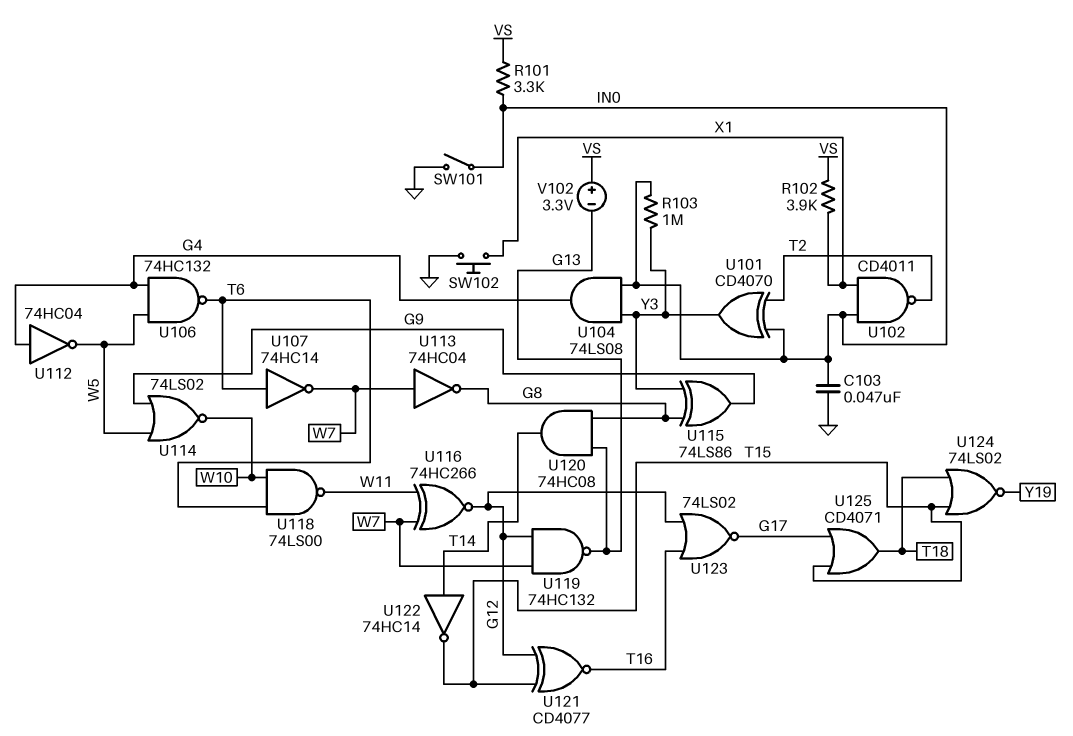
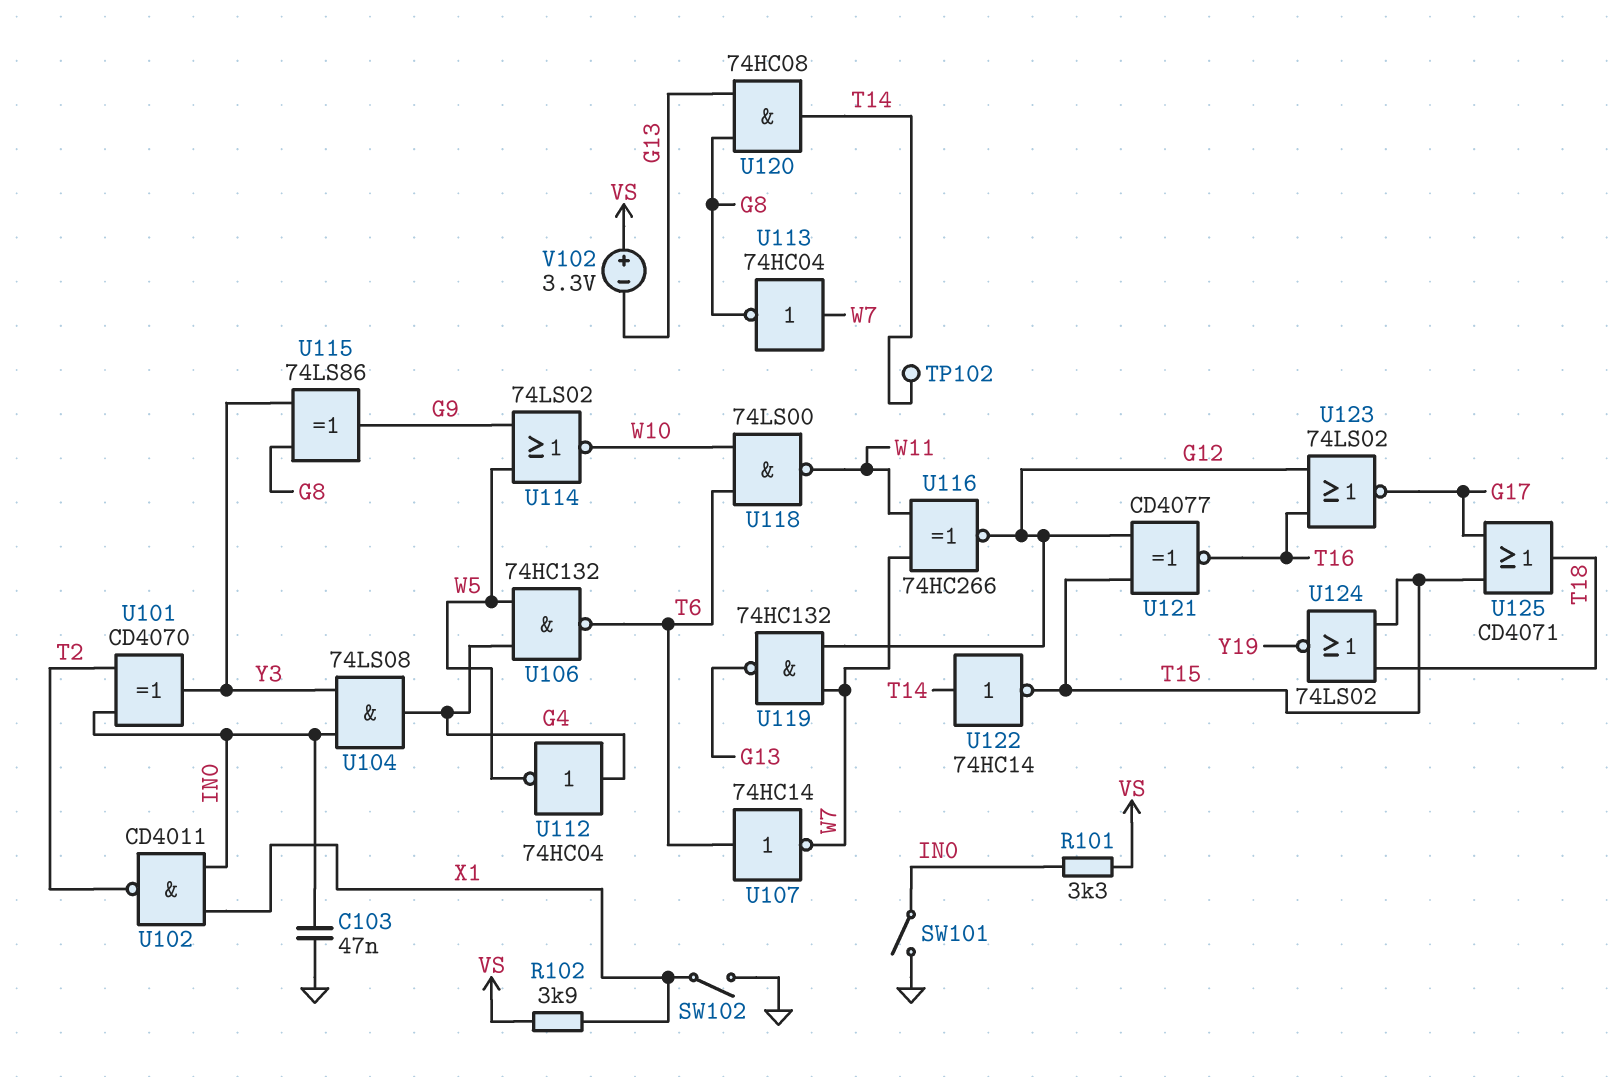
R103: 1M (IN0, Y3) -> none
SW102: button (GND, X1) -> switch (GND, X1)
TP102: none -> test point (T14)

